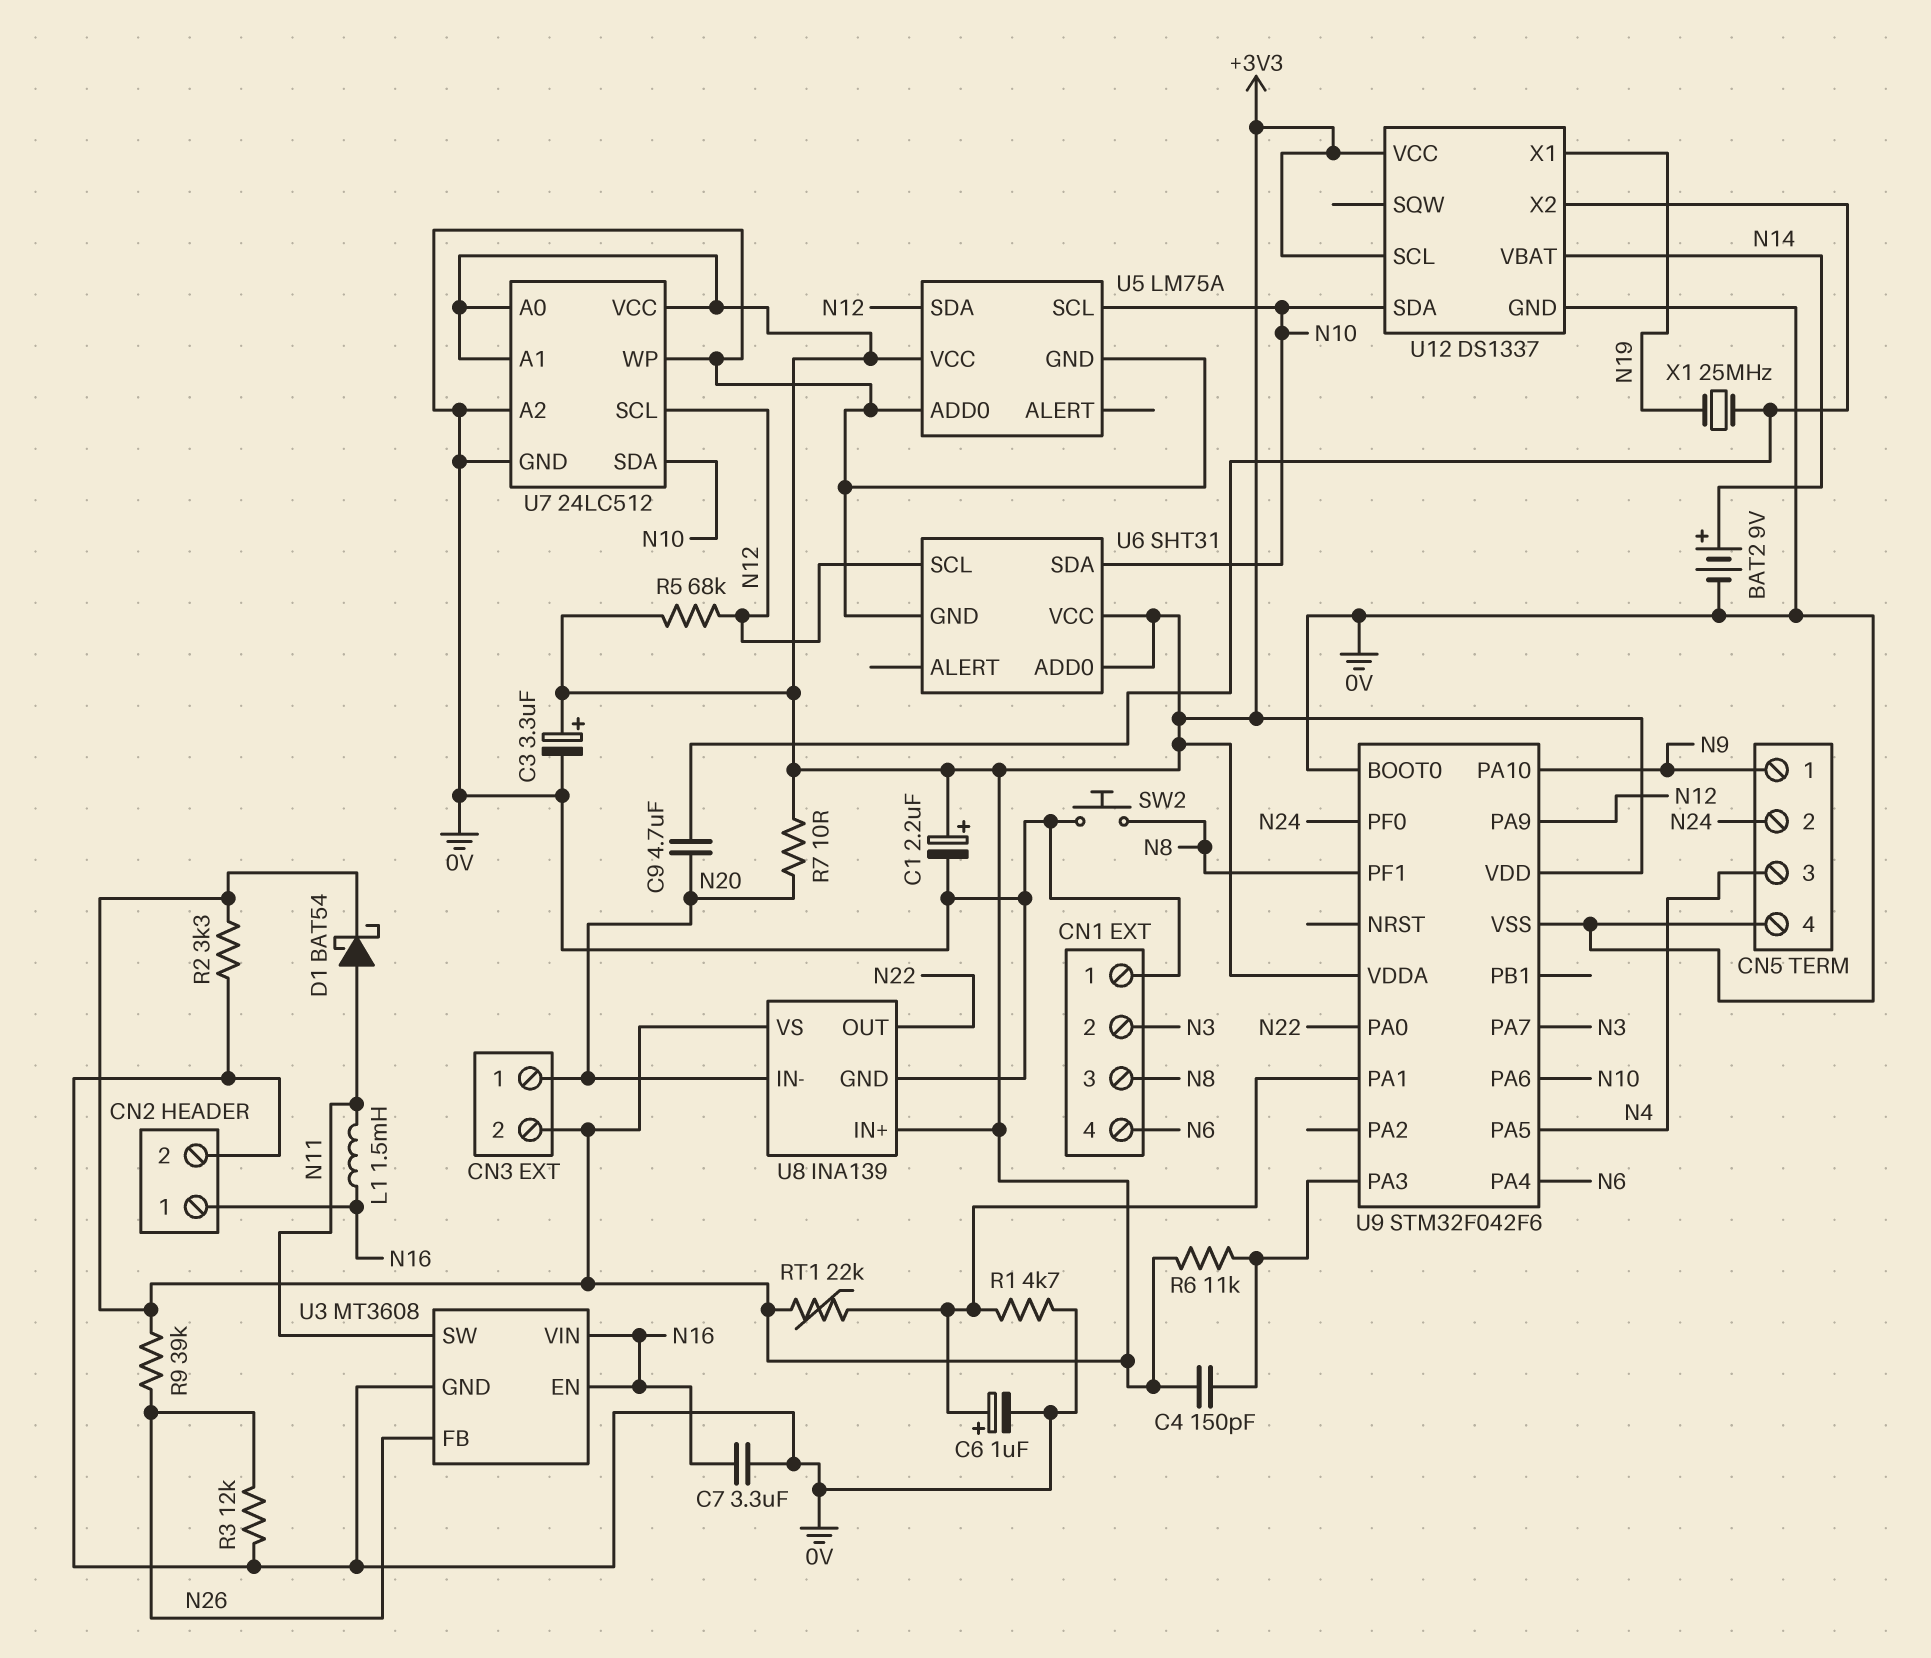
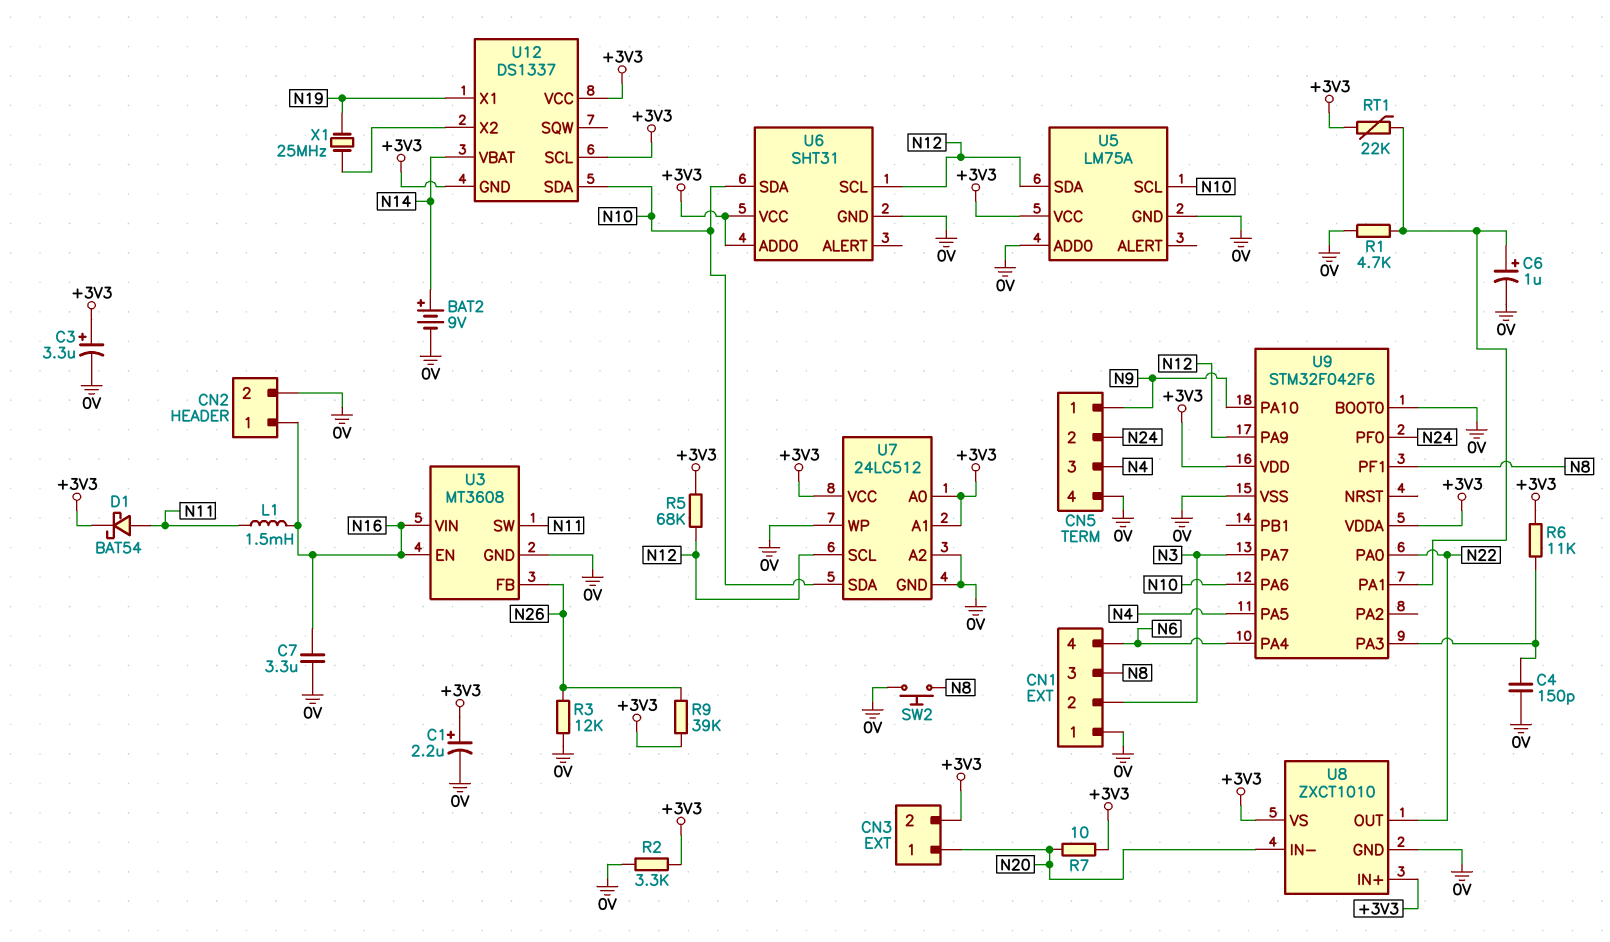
C4: 150pF (+3V3, U9/PA3) -> 150pF (0V, U9/PA3)
C9: 4.7uF (N20, U12/X2) -> none
U8: INA139 -> ZXCT1010
U12 pin GND: 0V -> +3V3

